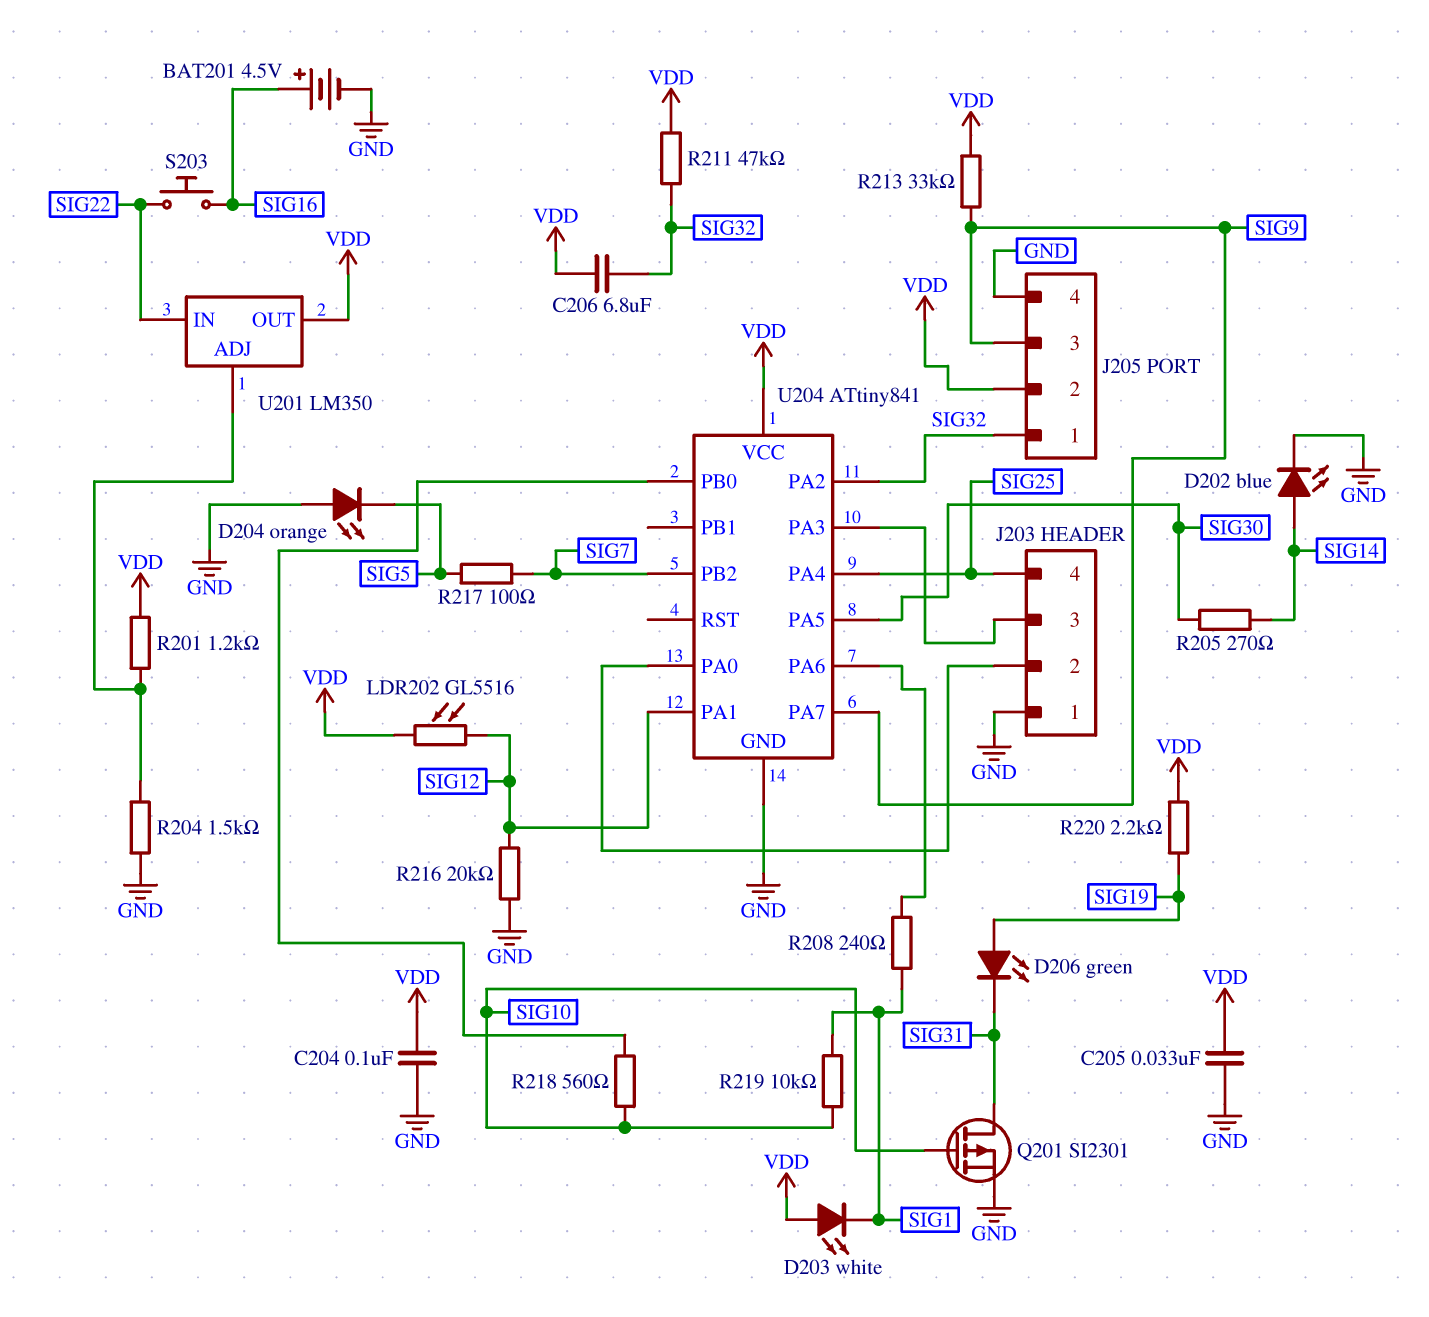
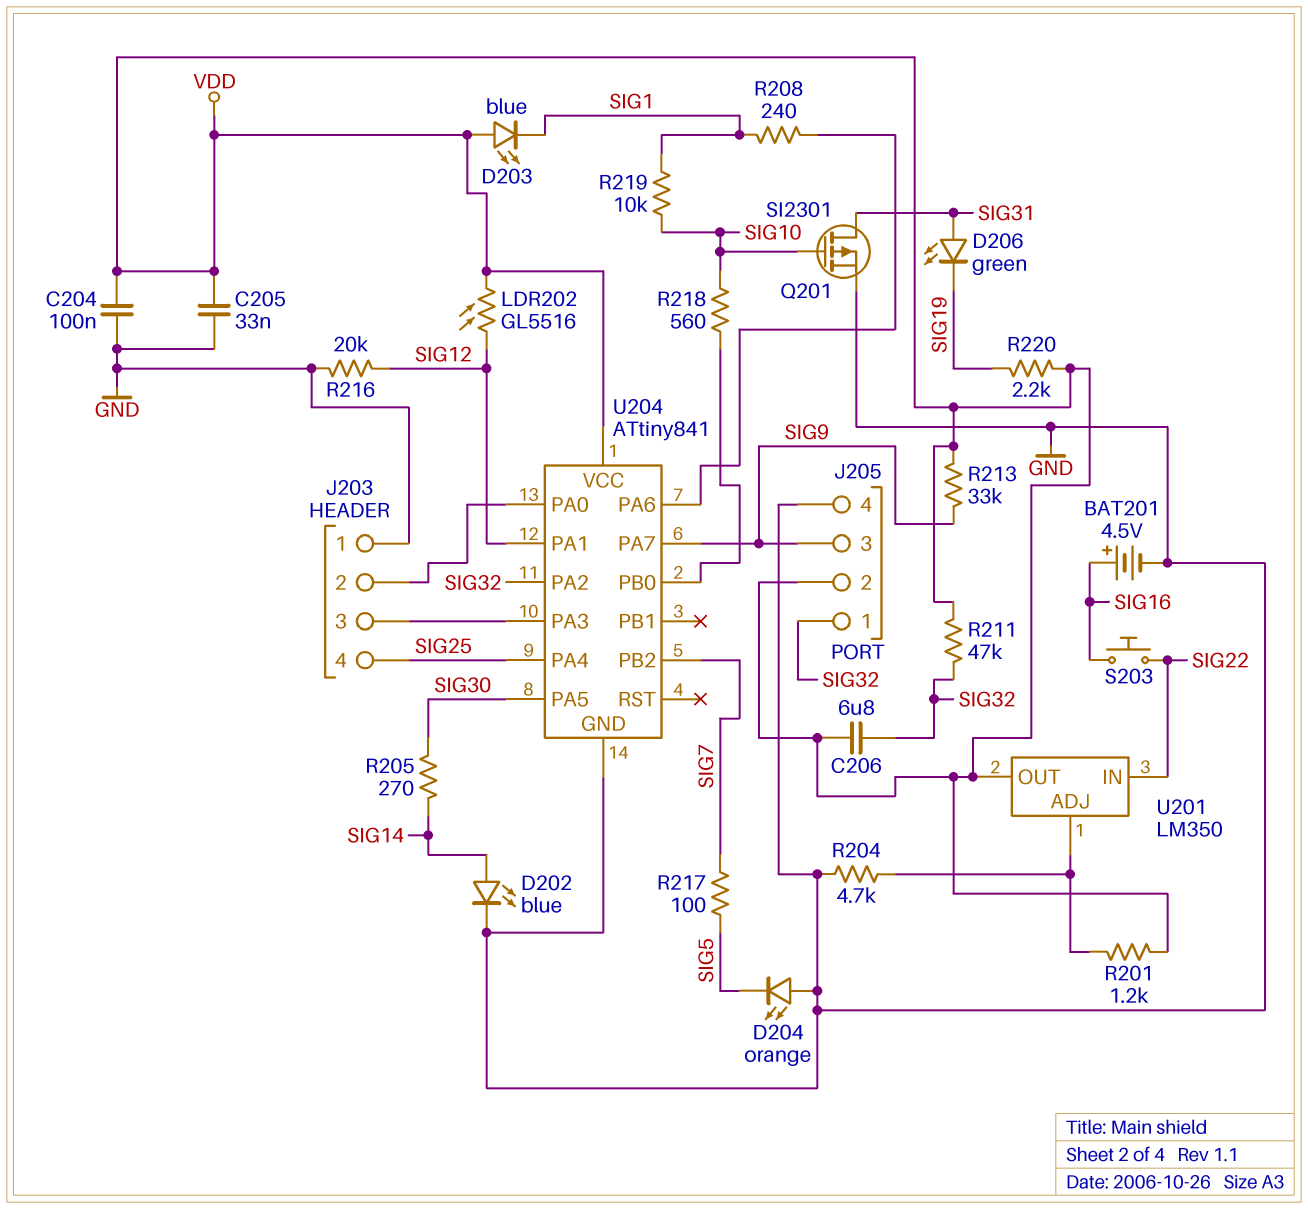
D203: LED white (A VDD, K SIG1) -> LED blue (A VDD, K SIG1)
D206: LED green (A SIG19, K SIG31) -> LED green (A SIG31, K SIG19)
R204: 1.5k (GND, U201/ADJ) -> 4.7k (GND, U201/ADJ)

